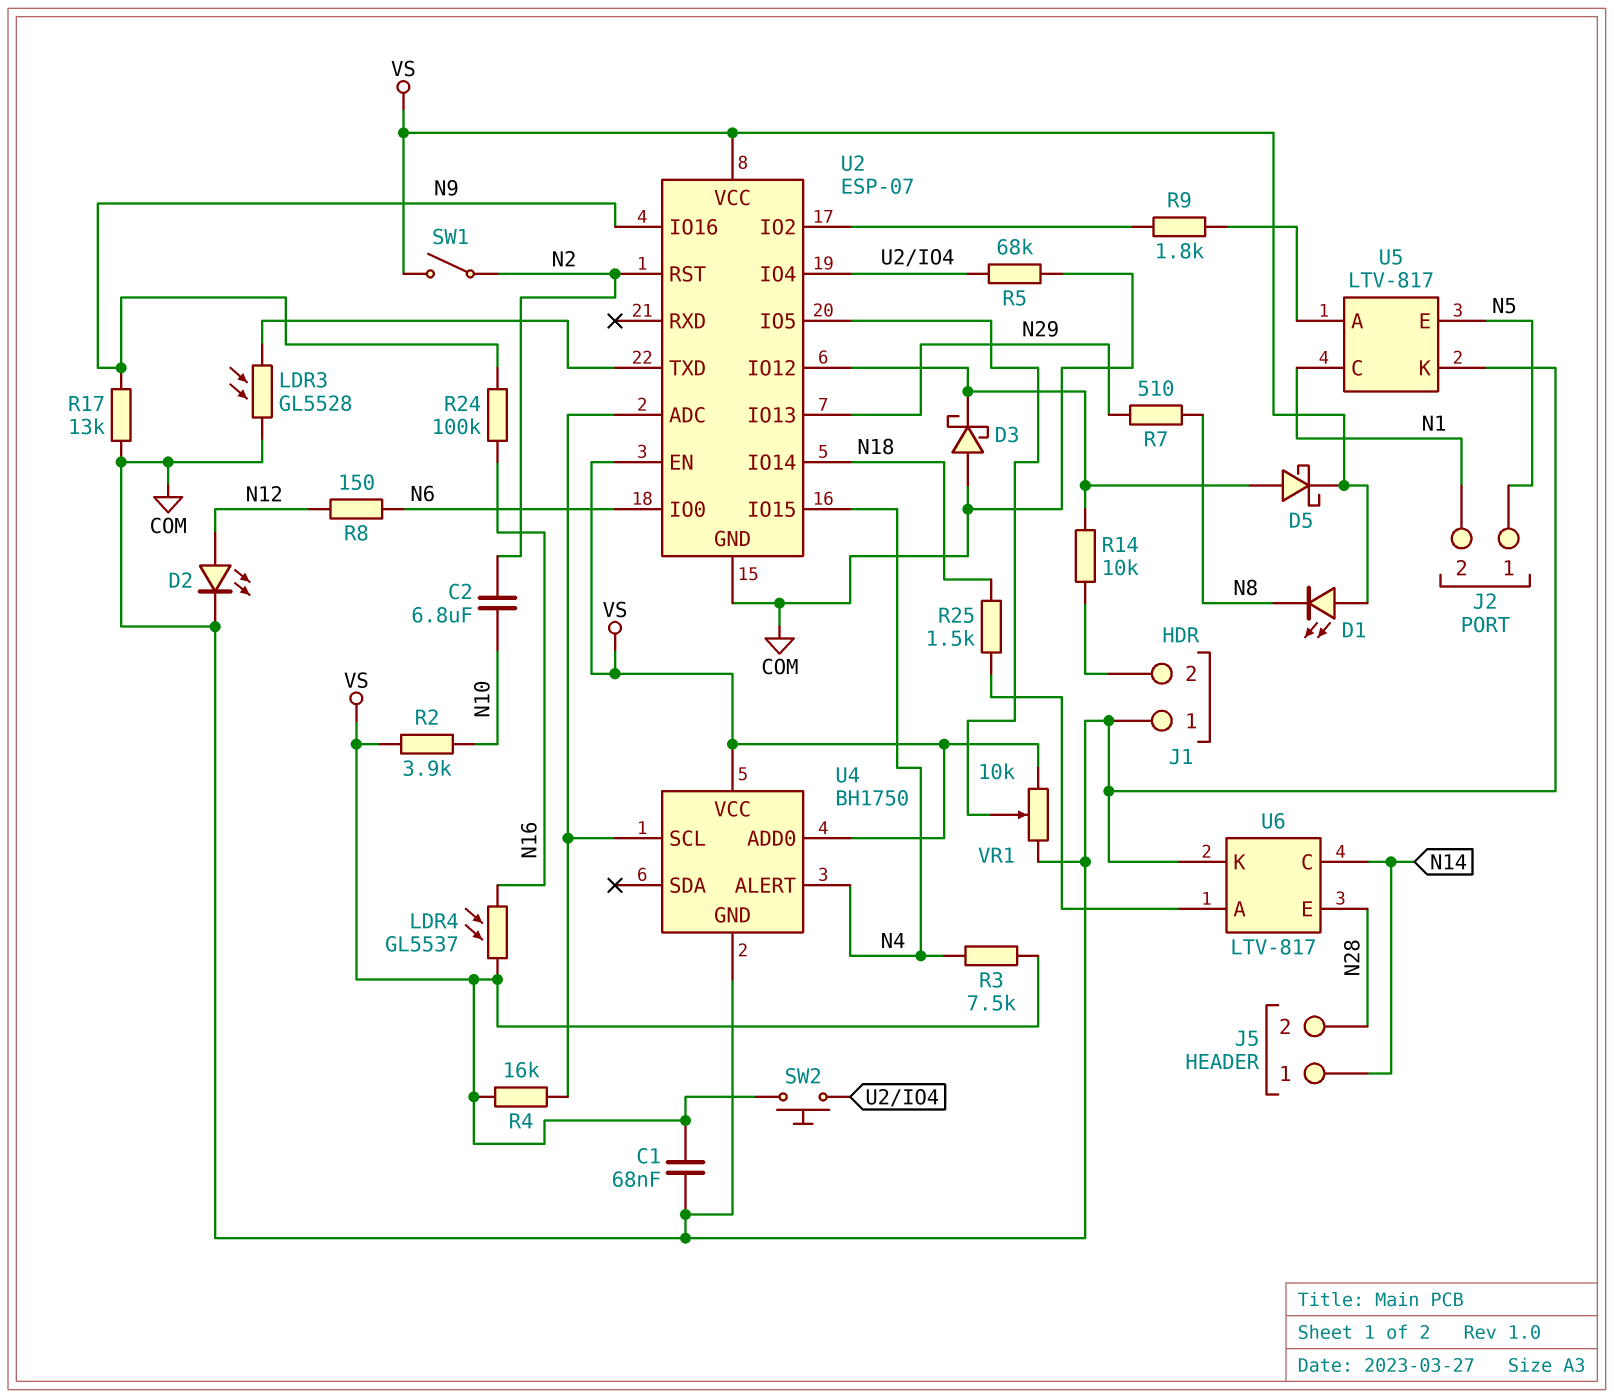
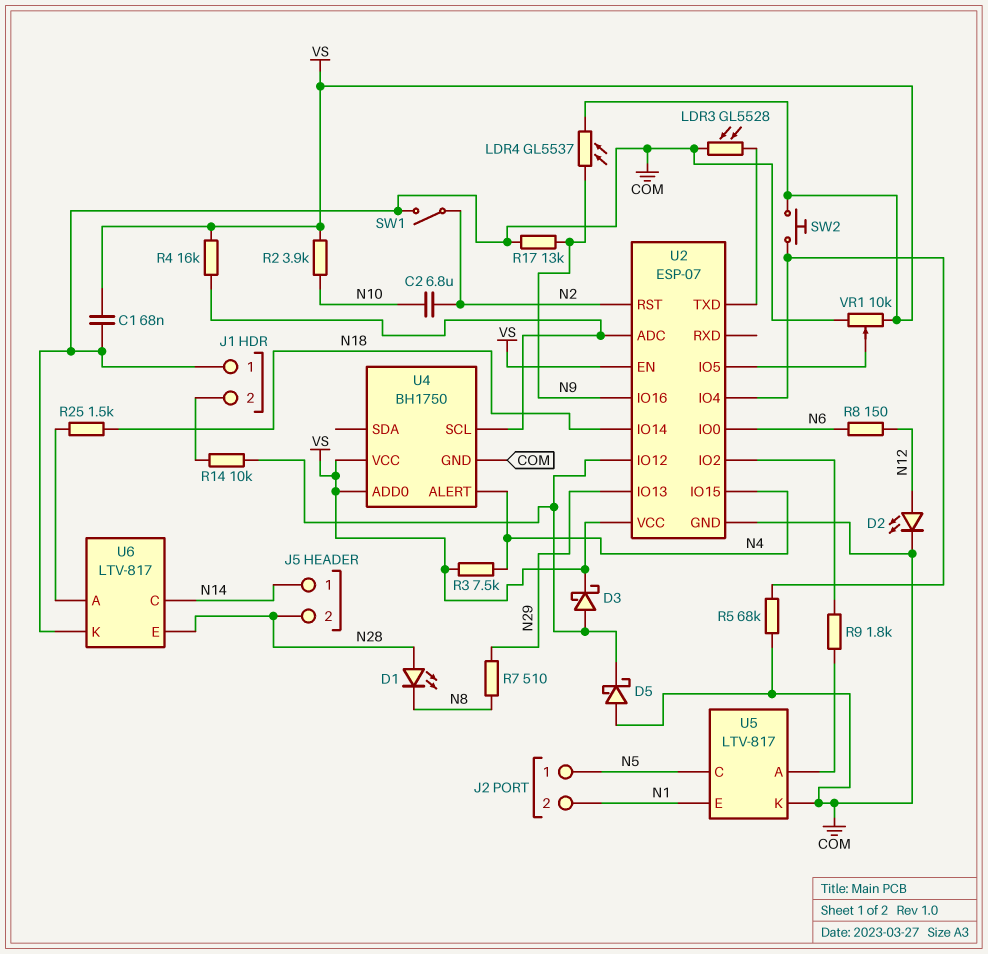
D1: LED (A VS, K N8) -> LED (A N28, K N8)
D3: schottky (A COM, K U2/IO12) -> schottky (A U2/IO12, K VS)
D5: schottky (A U2/IO12, K VS) -> schottky (A COM, K U2/IO12)
LDR4: GL5537 (N16, VS) -> GL5537 (N9, VS)
R24: 100k (N9, N16) -> none
SW1: switch (N2, VS) -> switch (COM, N2)
U5 pin C: N1 -> N5
U5 pin E: N5 -> N1

